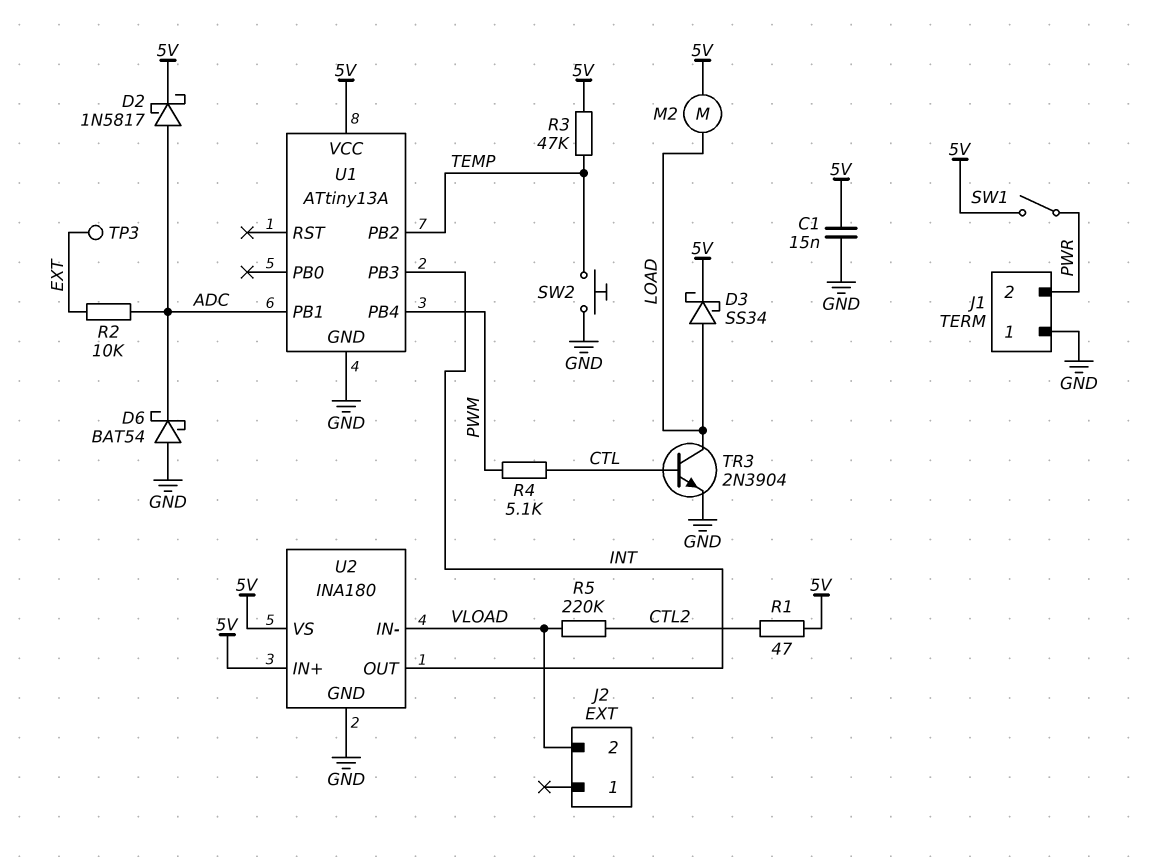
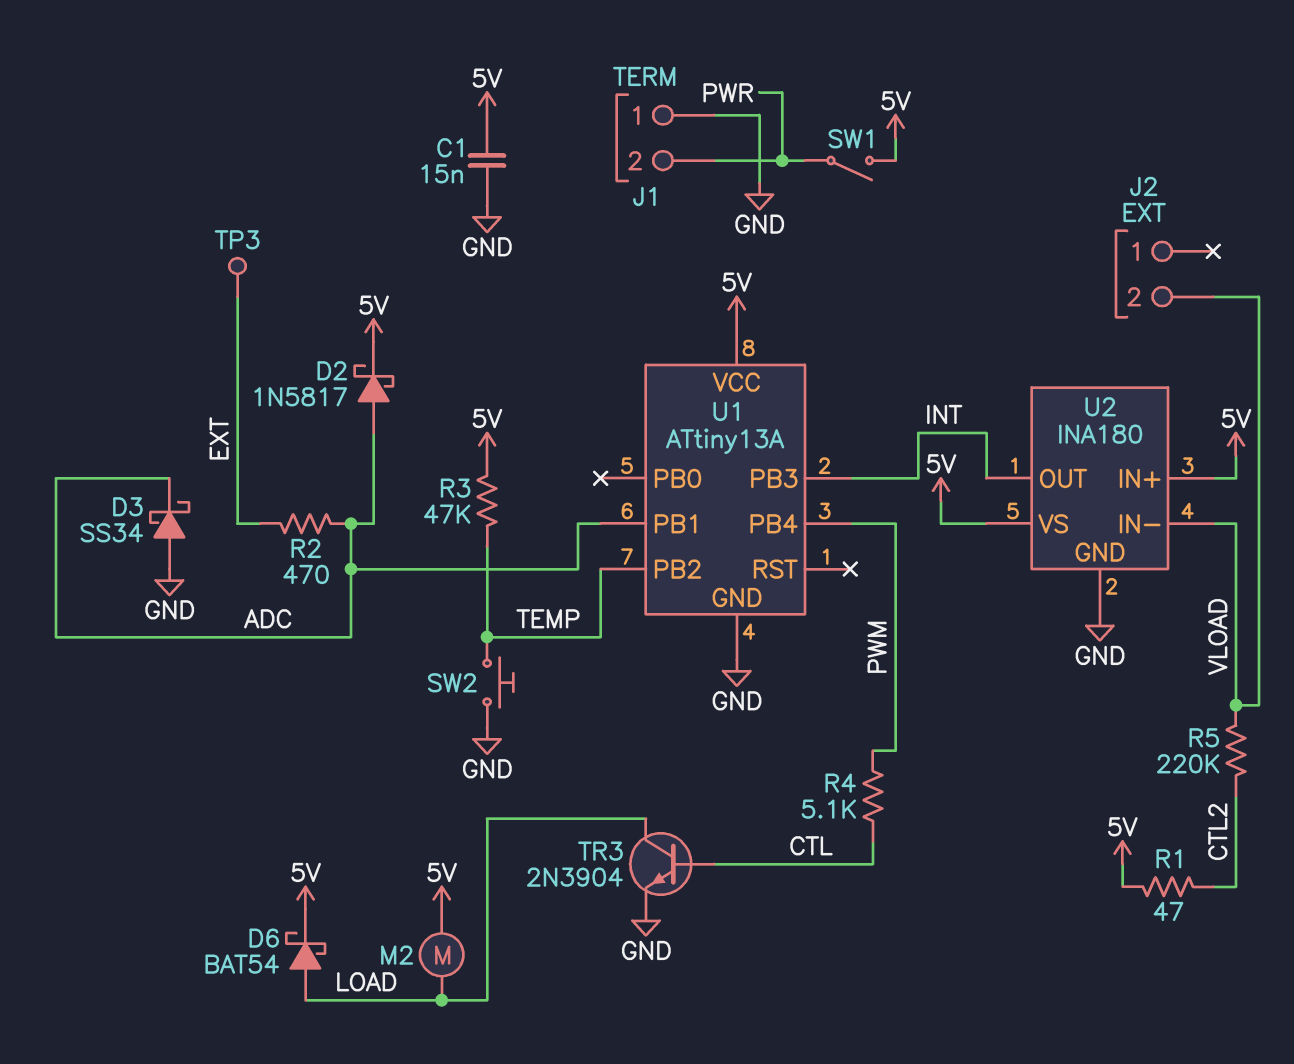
D3: schottky SS34 (A LOAD, K 5V) -> schottky SS34 (A GND, K ADC)
D6: schottky BAT54 (A GND, K ADC) -> schottky BAT54 (A LOAD, K 5V)
R2: 10k (ADC, EXT) -> 470 (ADC, EXT)

